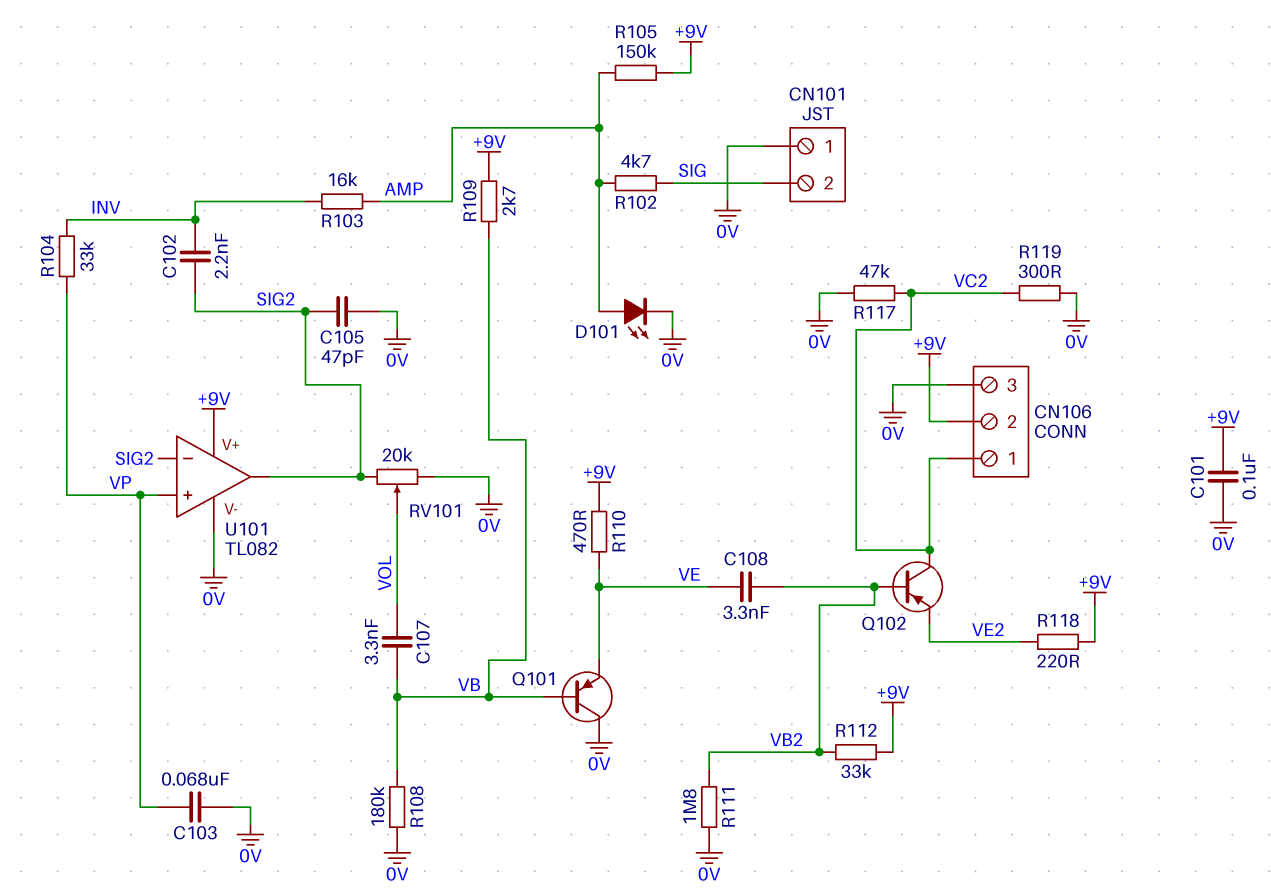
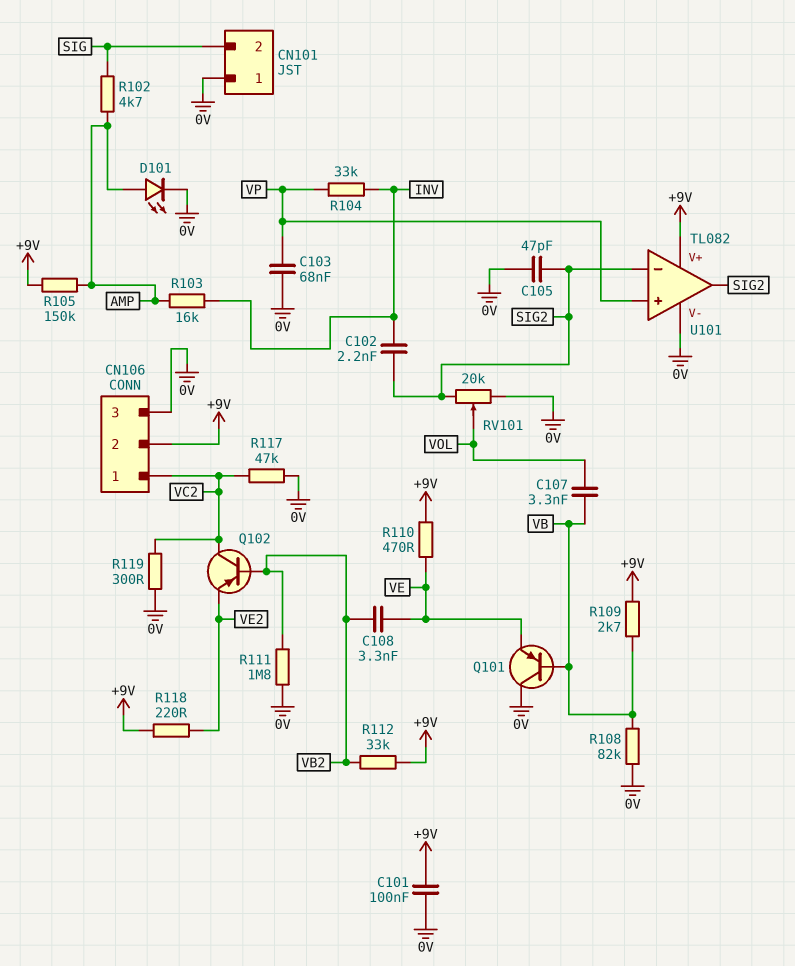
R108: 180k (0V, VB) -> 82k (0V, VB)

